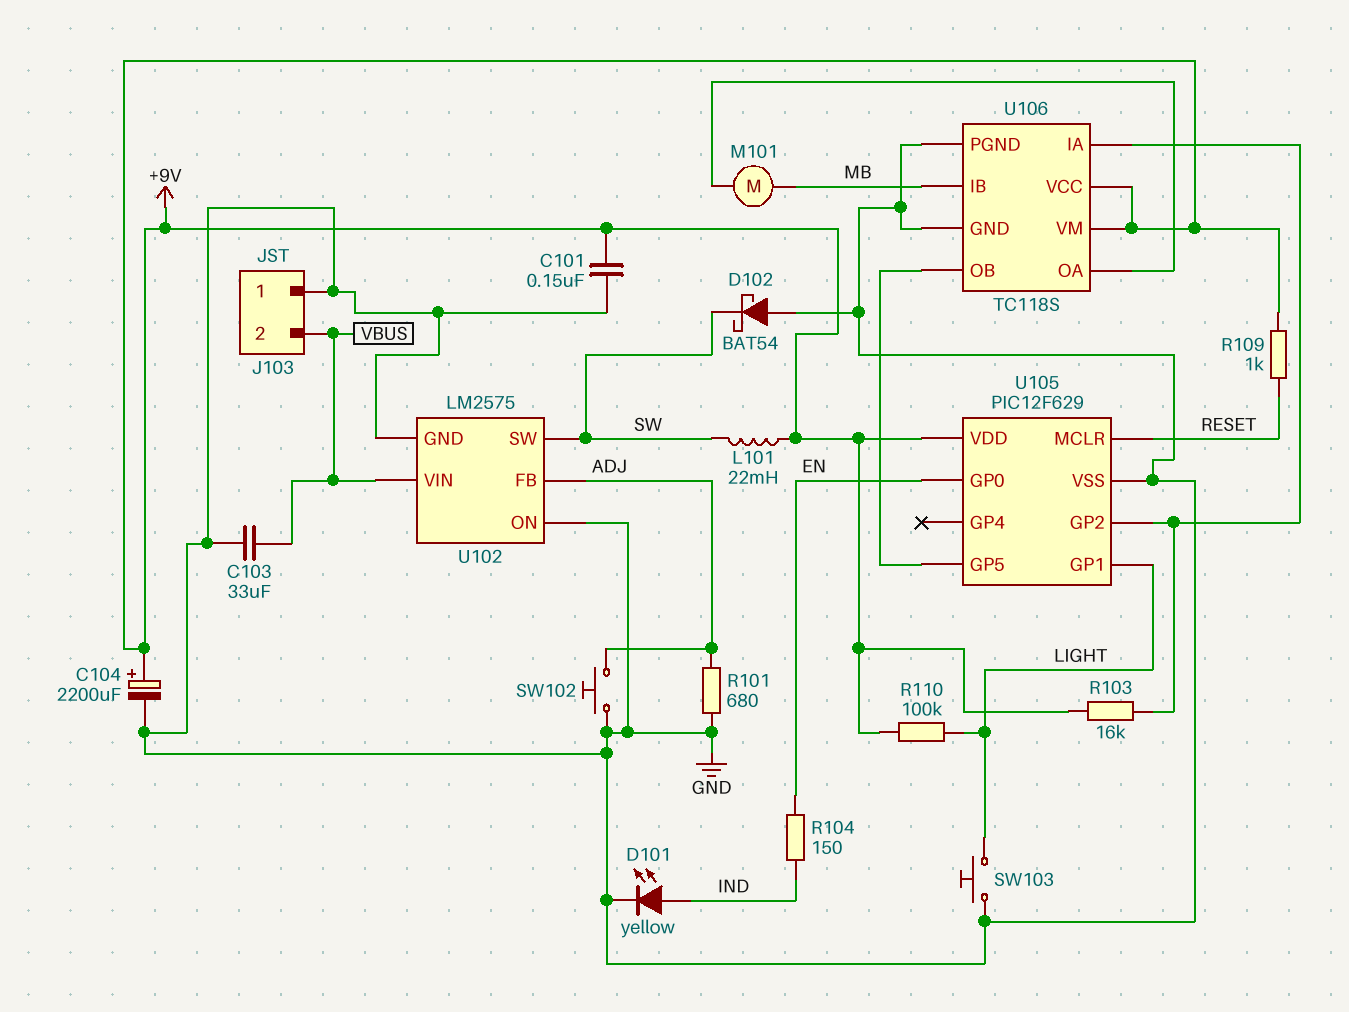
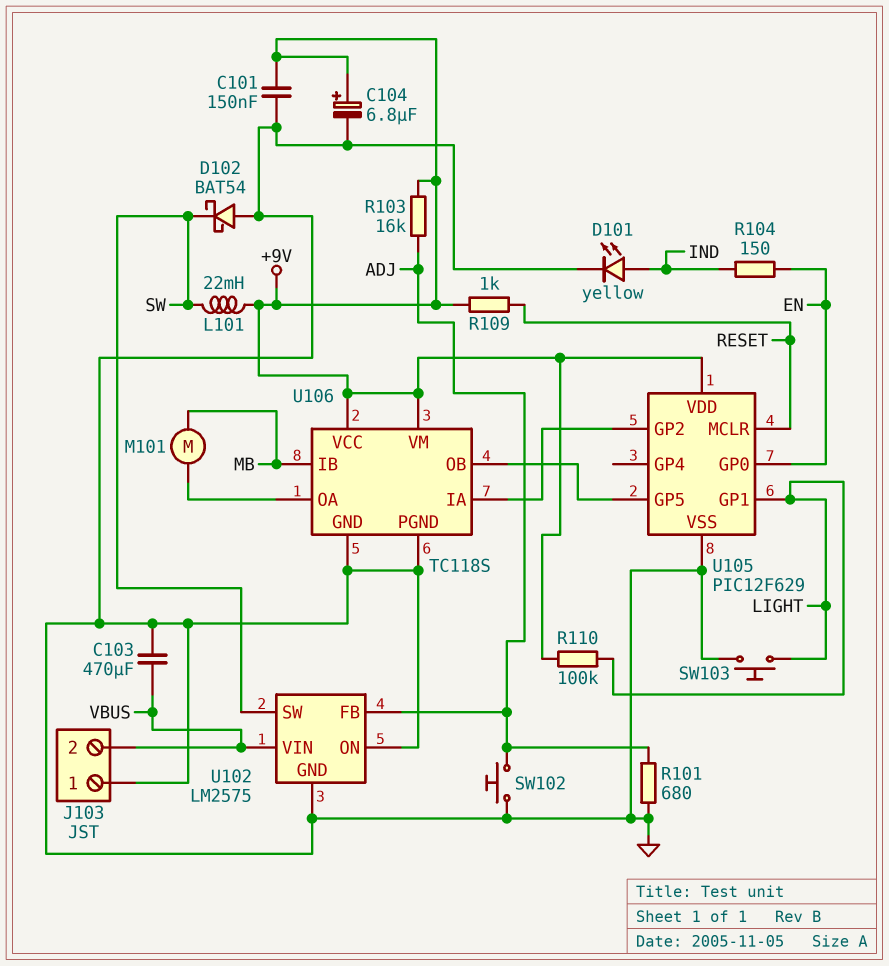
C103: 33uF (GND, VBUS) -> 470uF (GND, VBUS)
C104: 2200uF (plus +9V, minus GND) -> 6.8uF (plus +9V, minus GND)
R103: 16k (+9V, U105/GP2) -> 16k (+9V, ADJ)

